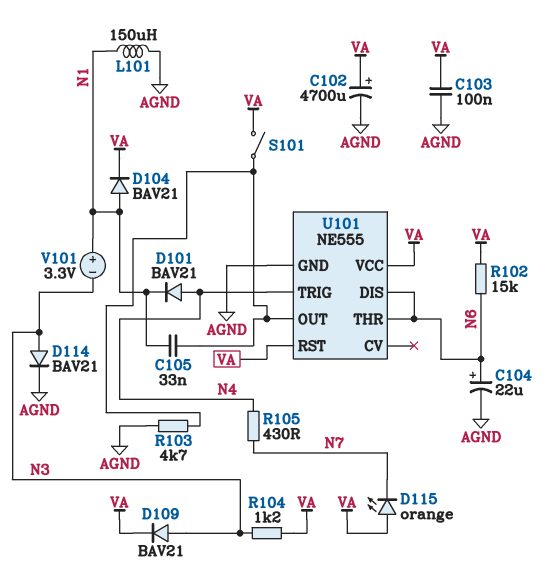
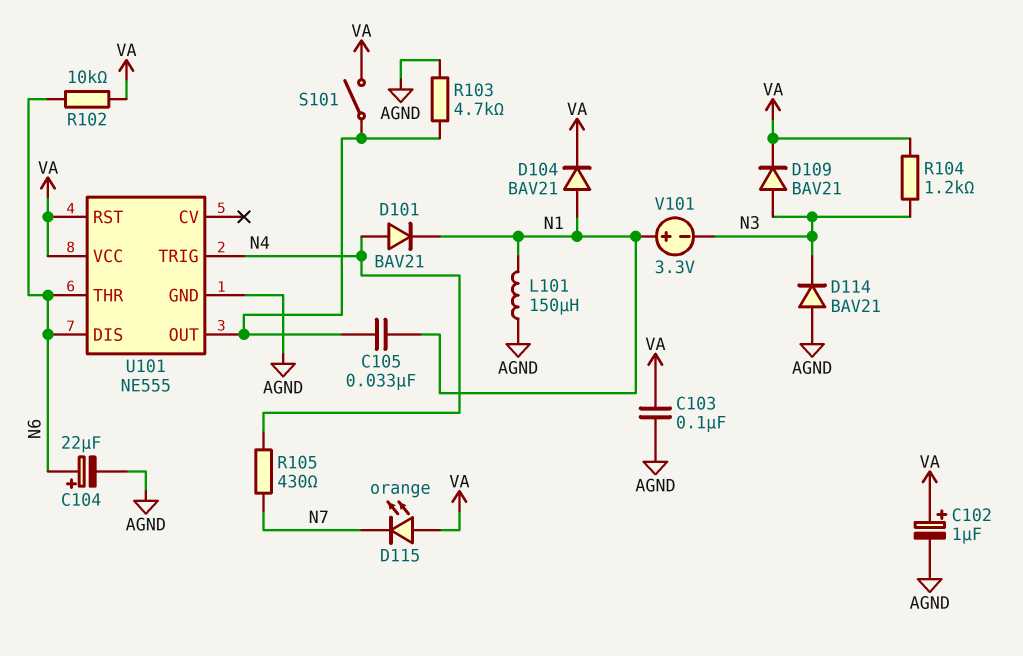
C102: 4700uF (plus VA, minus AGND) -> 1uF (plus VA, minus AGND)
D114: diode BAV21 (A N3, K AGND) -> diode BAV21 (A AGND, K N3)
R102: 15k (N6, VA) -> 10k (N6, VA)

